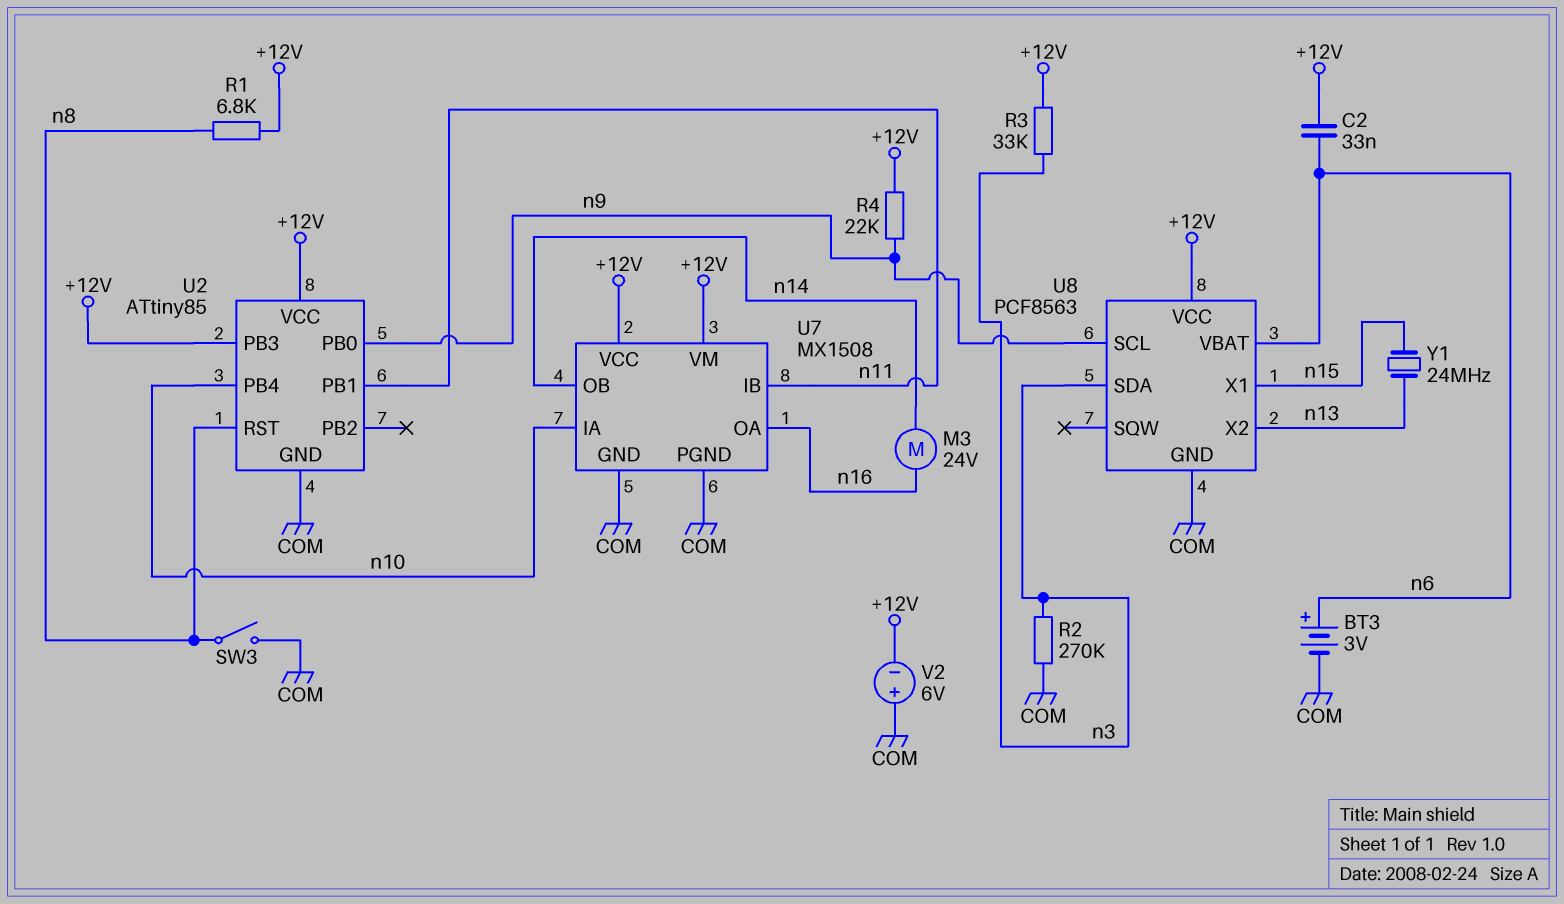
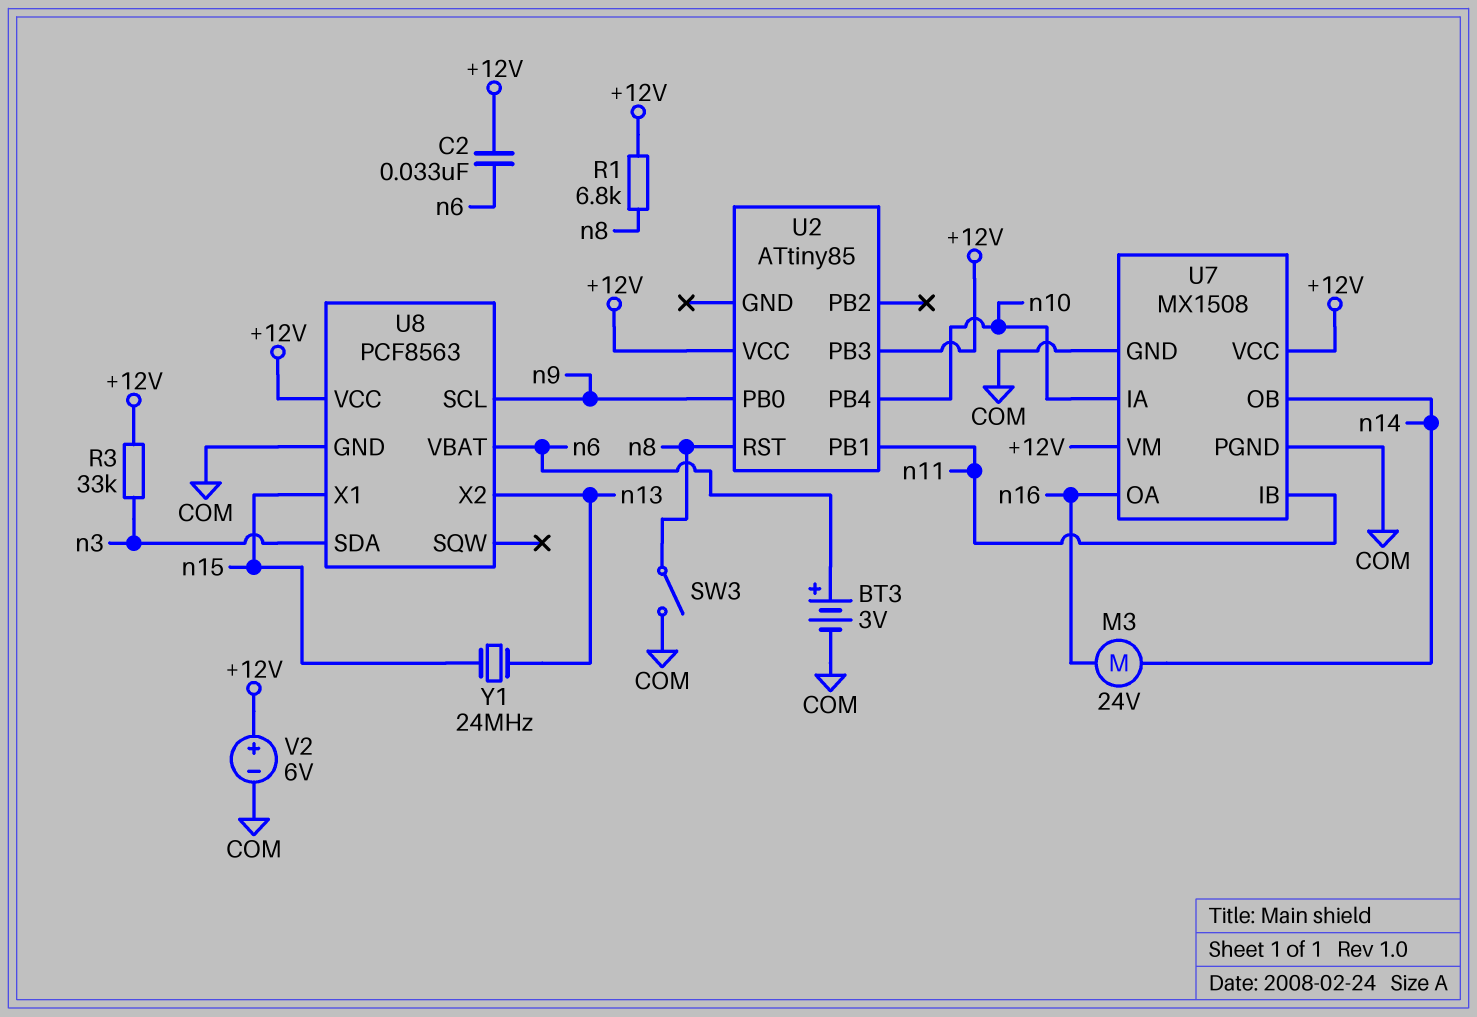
R2: 270k (COM, n3) -> none
R4: 22k (+12V, n9) -> none
U2 pin GND: COM -> none
V2: 6V (plus COM, minus +12V) -> 6V (plus +12V, minus COM)

